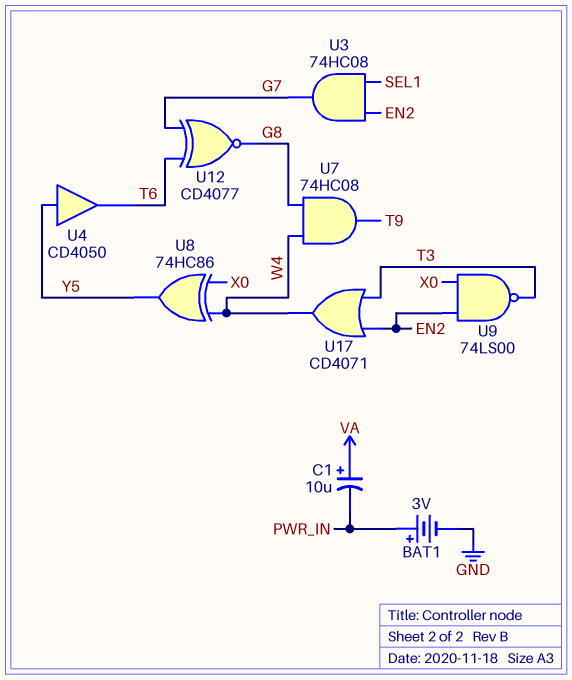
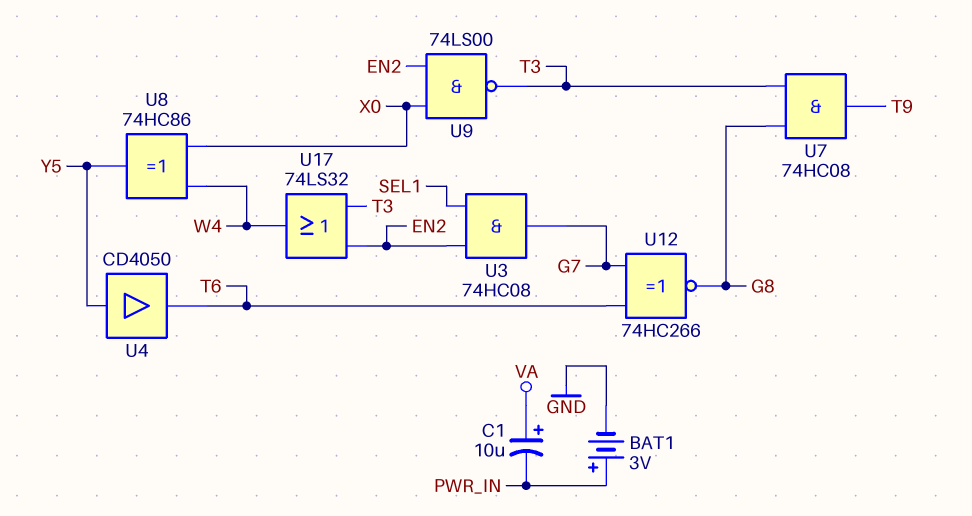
U7: AND 74HC08 (in G8, in W4, out T9) -> AND 74HC08 (in G8, in T3, out T9)
U12: XNOR CD4077 (in G7, in T6, out G8) -> XNOR 74HC266 (in G7, in T6, out G8)
U17: OR CD4071 (in EN2, in T3, out W4) -> OR 74LS32 (in EN2, in T3, out W4)

